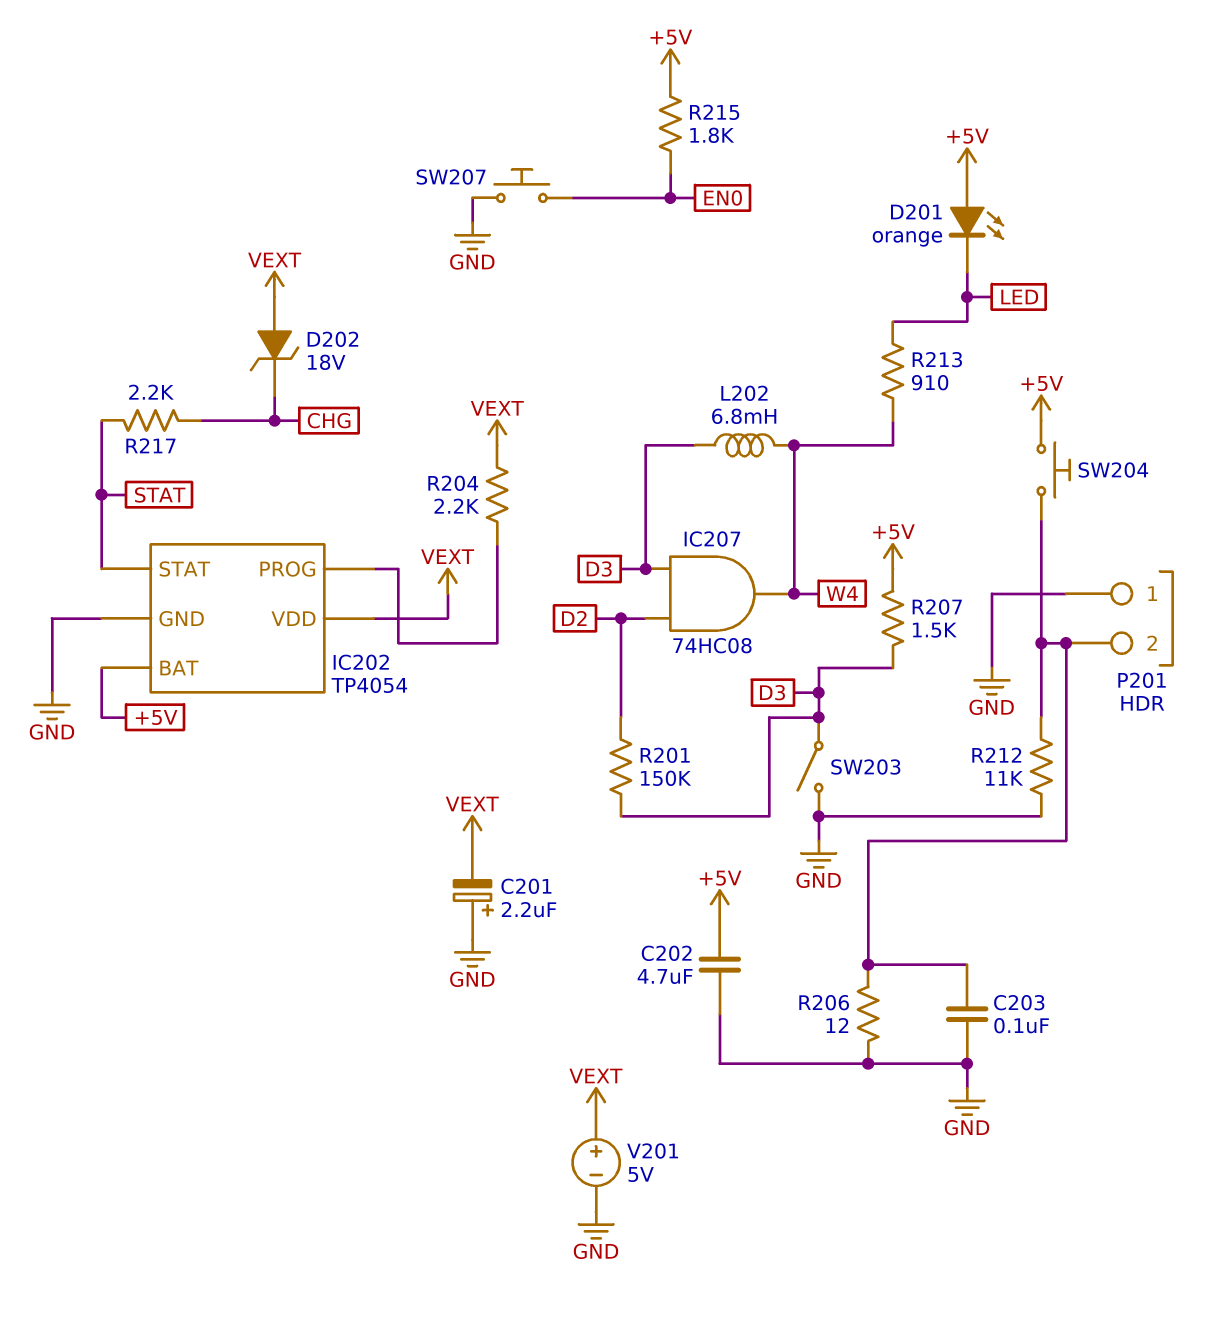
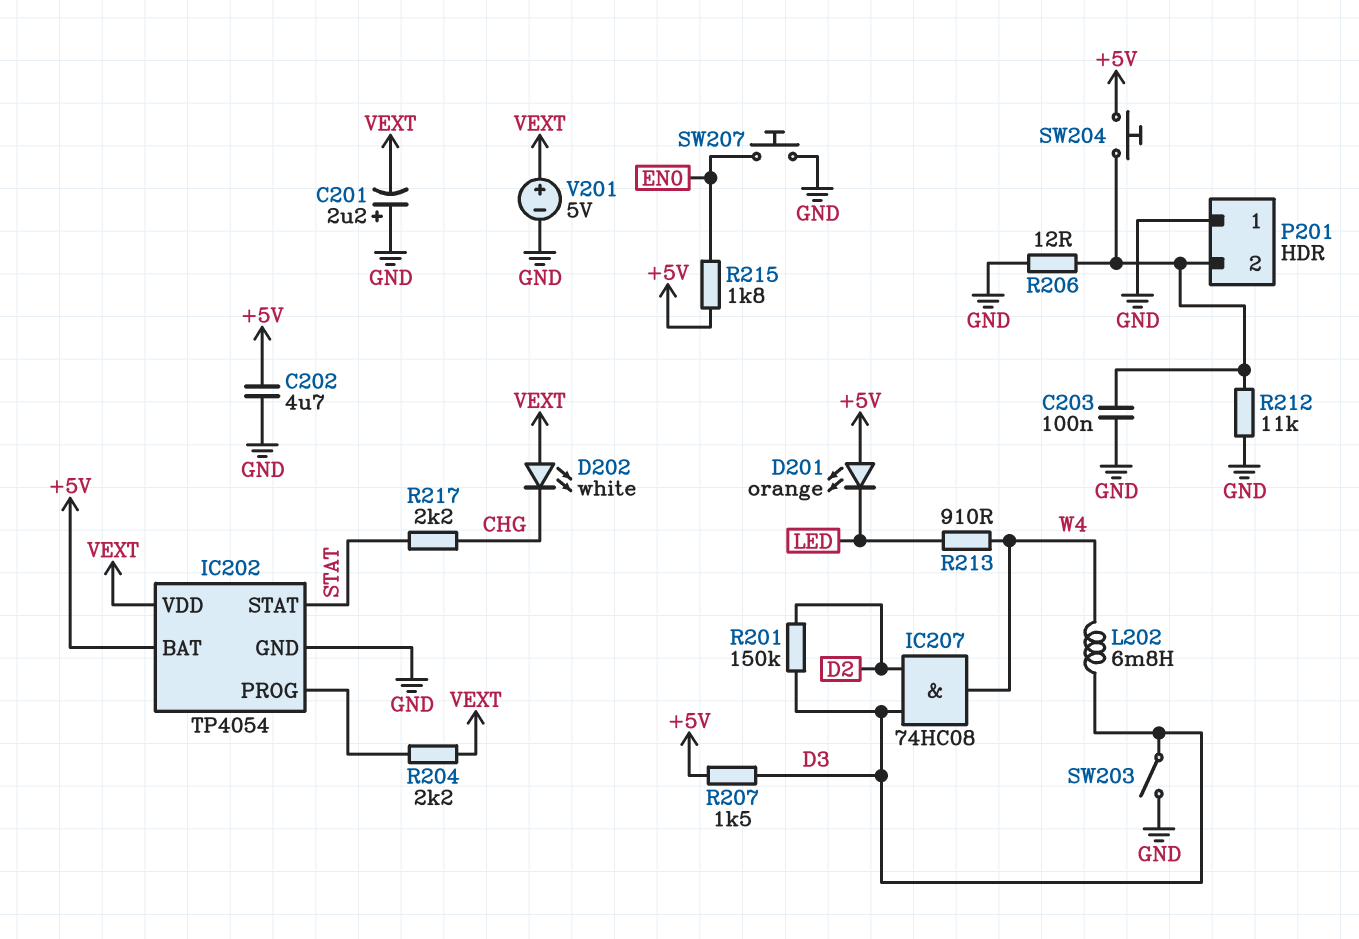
D202: zener 18V (A VEXT, K CHG) -> LED white (A VEXT, K CHG)

